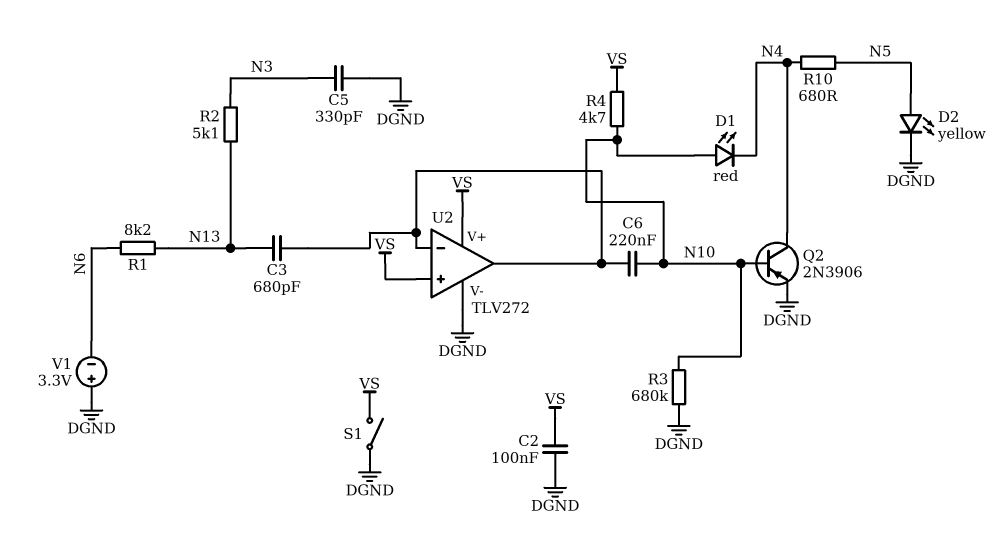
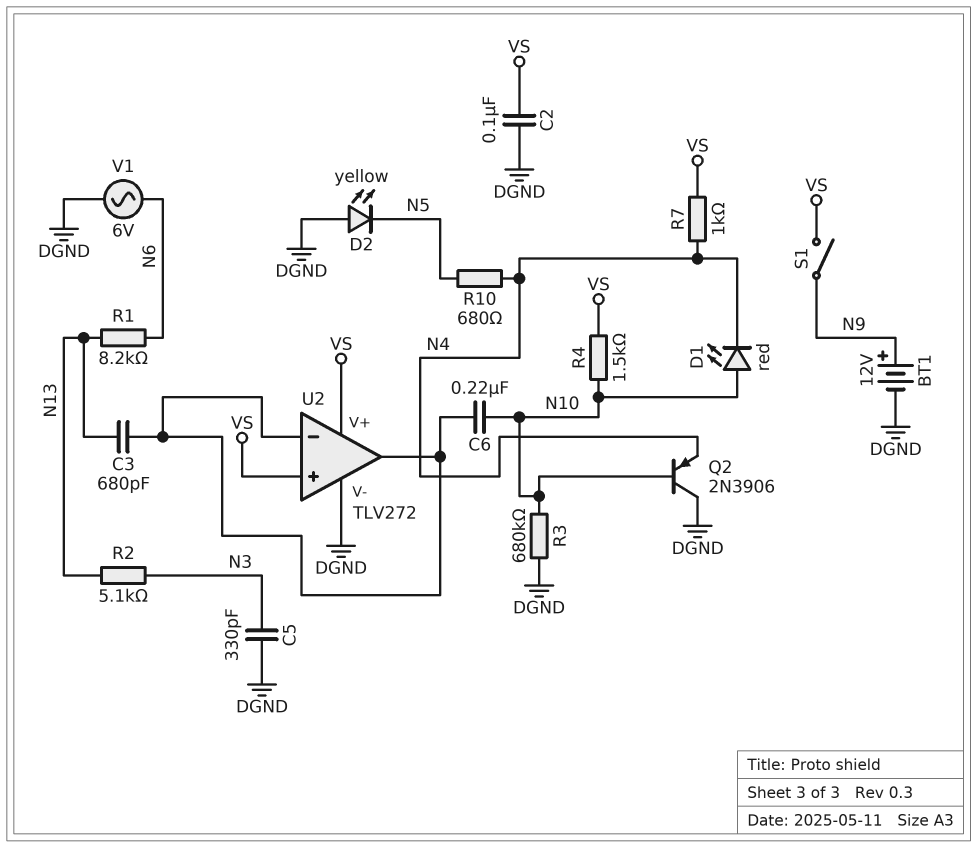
BT1: none -> 12V (plus N9, minus DGND)
D2: LED yellow (A N5, K DGND) -> LED yellow (A DGND, K N5)
Q2: PNP 2N3906 (B N10, C N4, E DGND) -> PNP 2N3906 (B N10, C DGND, E N4)
R4: 4.7k (N10, VS) -> 1.5k (N10, VS)
R7: none -> 1k (N4, VS)
S1: switch (DGND, VS) -> switch (N9, VS)
V1: 3.3V (plus DGND, minus N6) -> AC 6V (DGND, N6)

